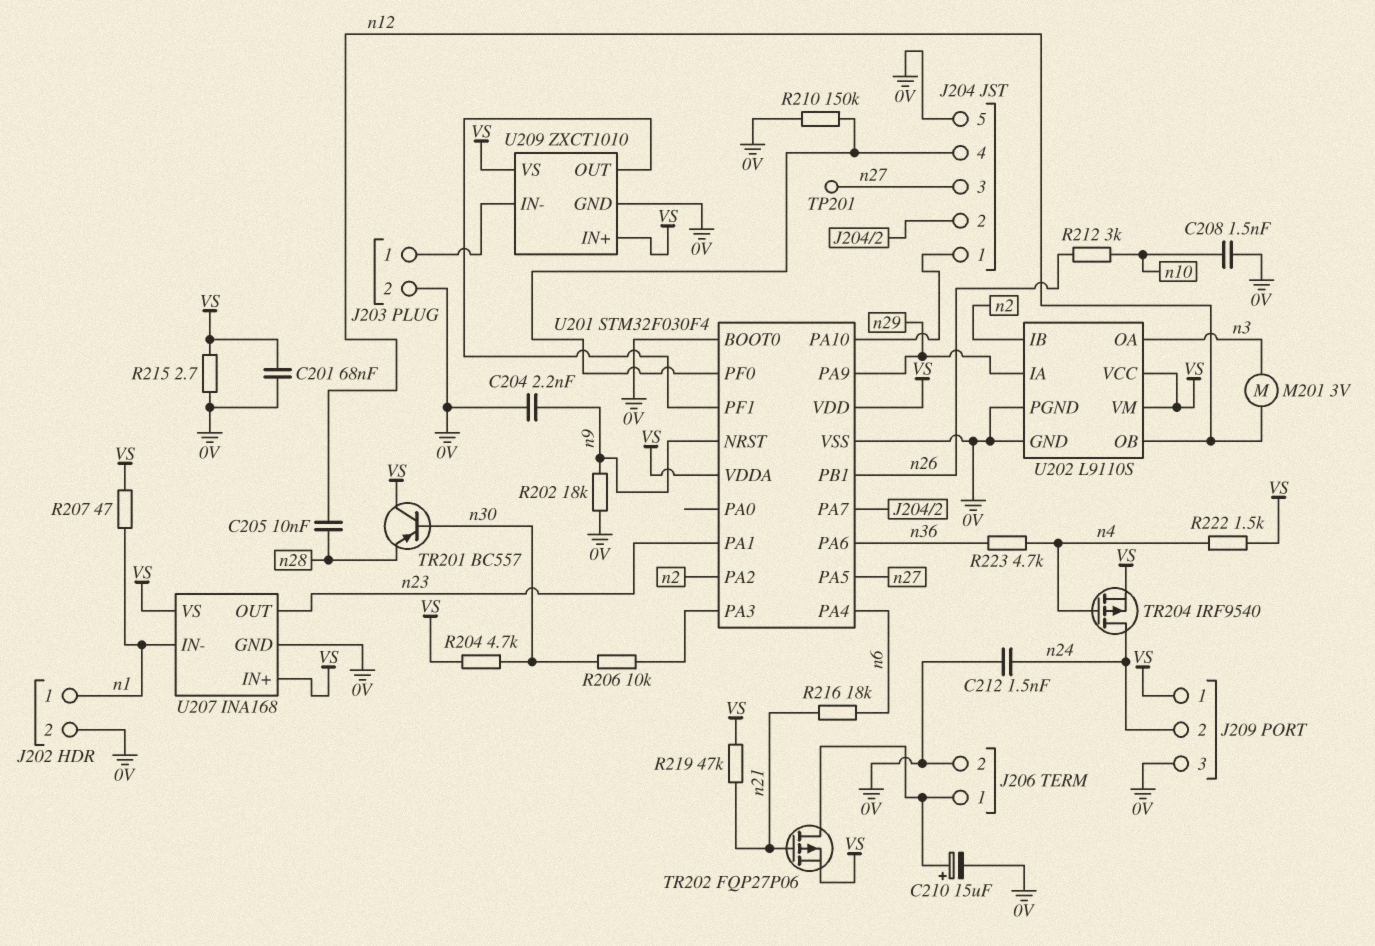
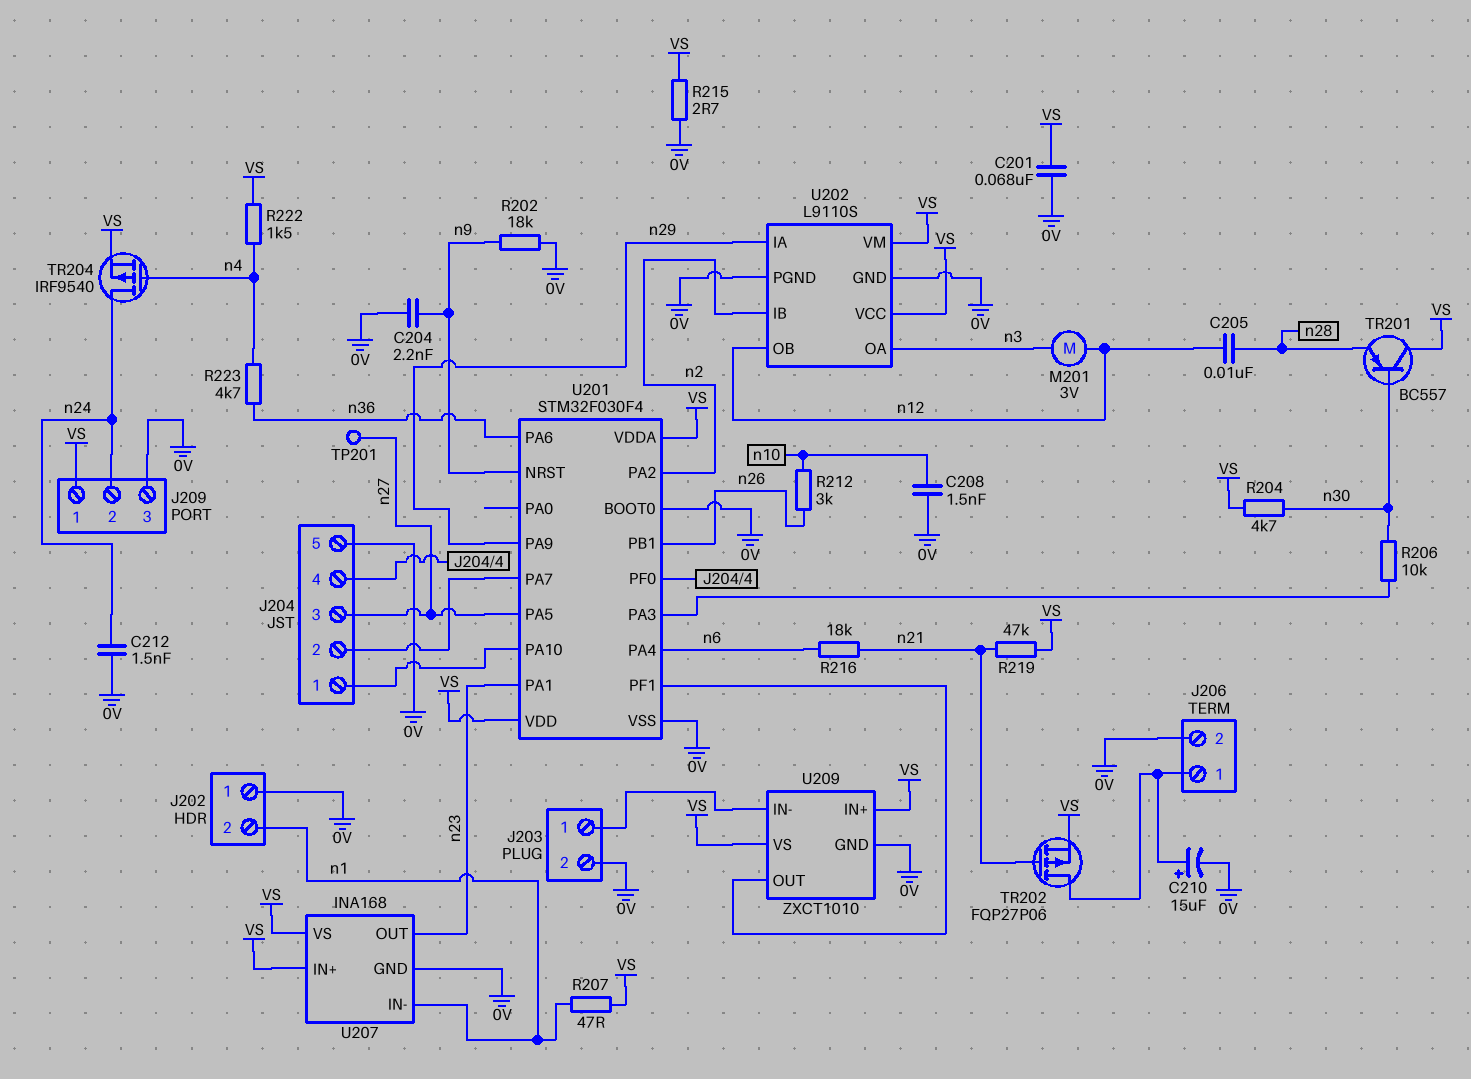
J202 pin 1: n1 -> 0V
J202 pin 2: 0V -> n1
R210: 150k (0V, J204/4) -> none

